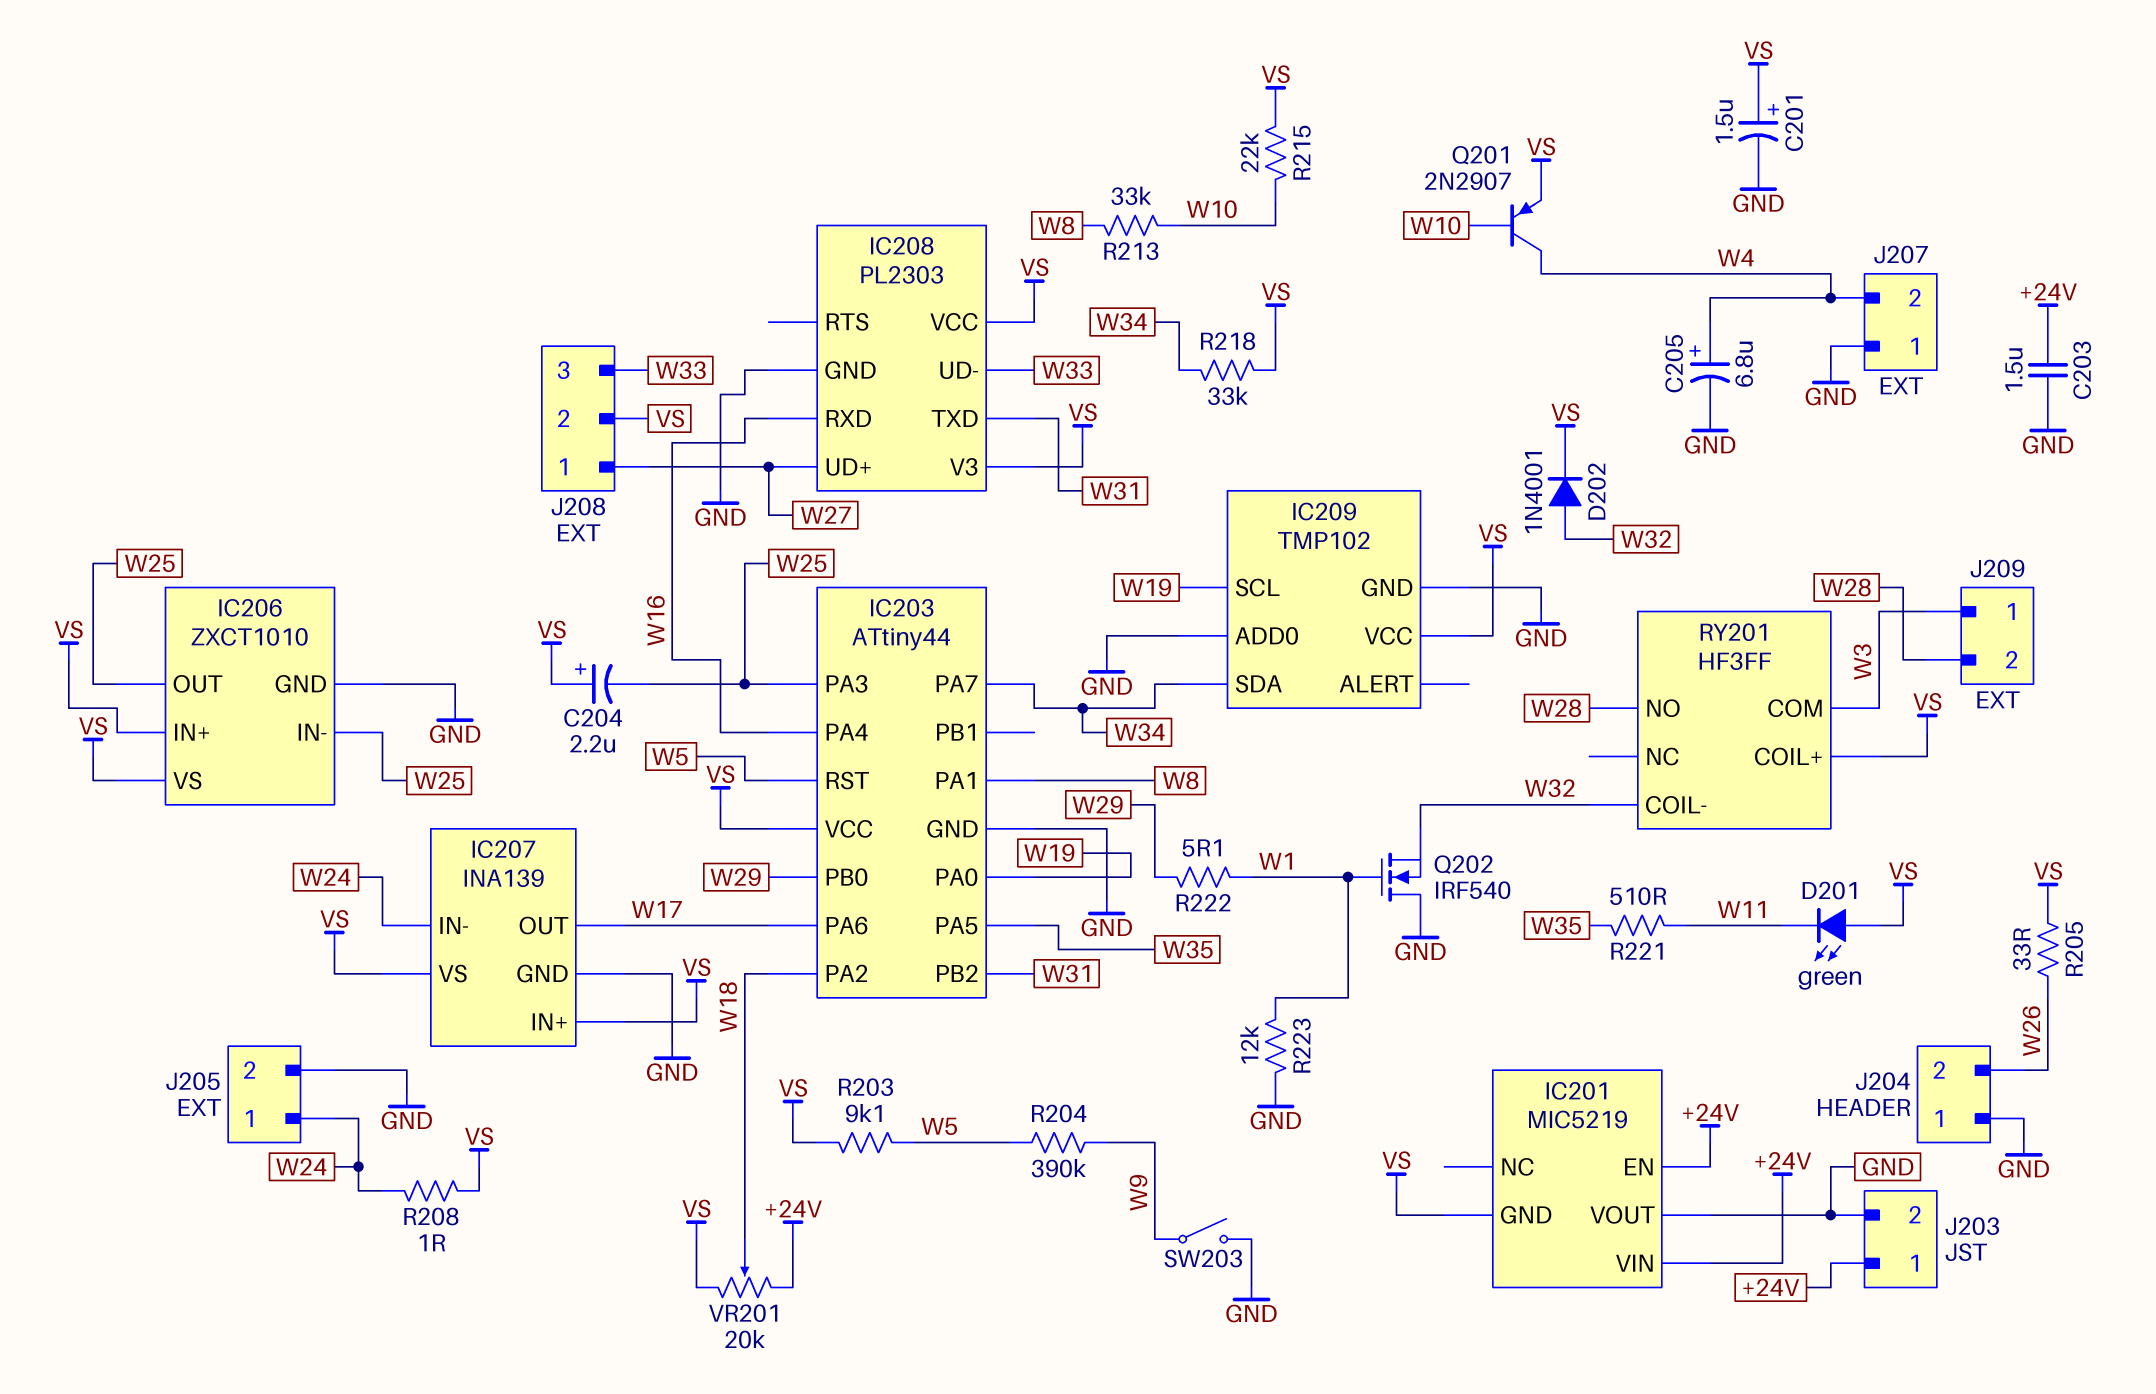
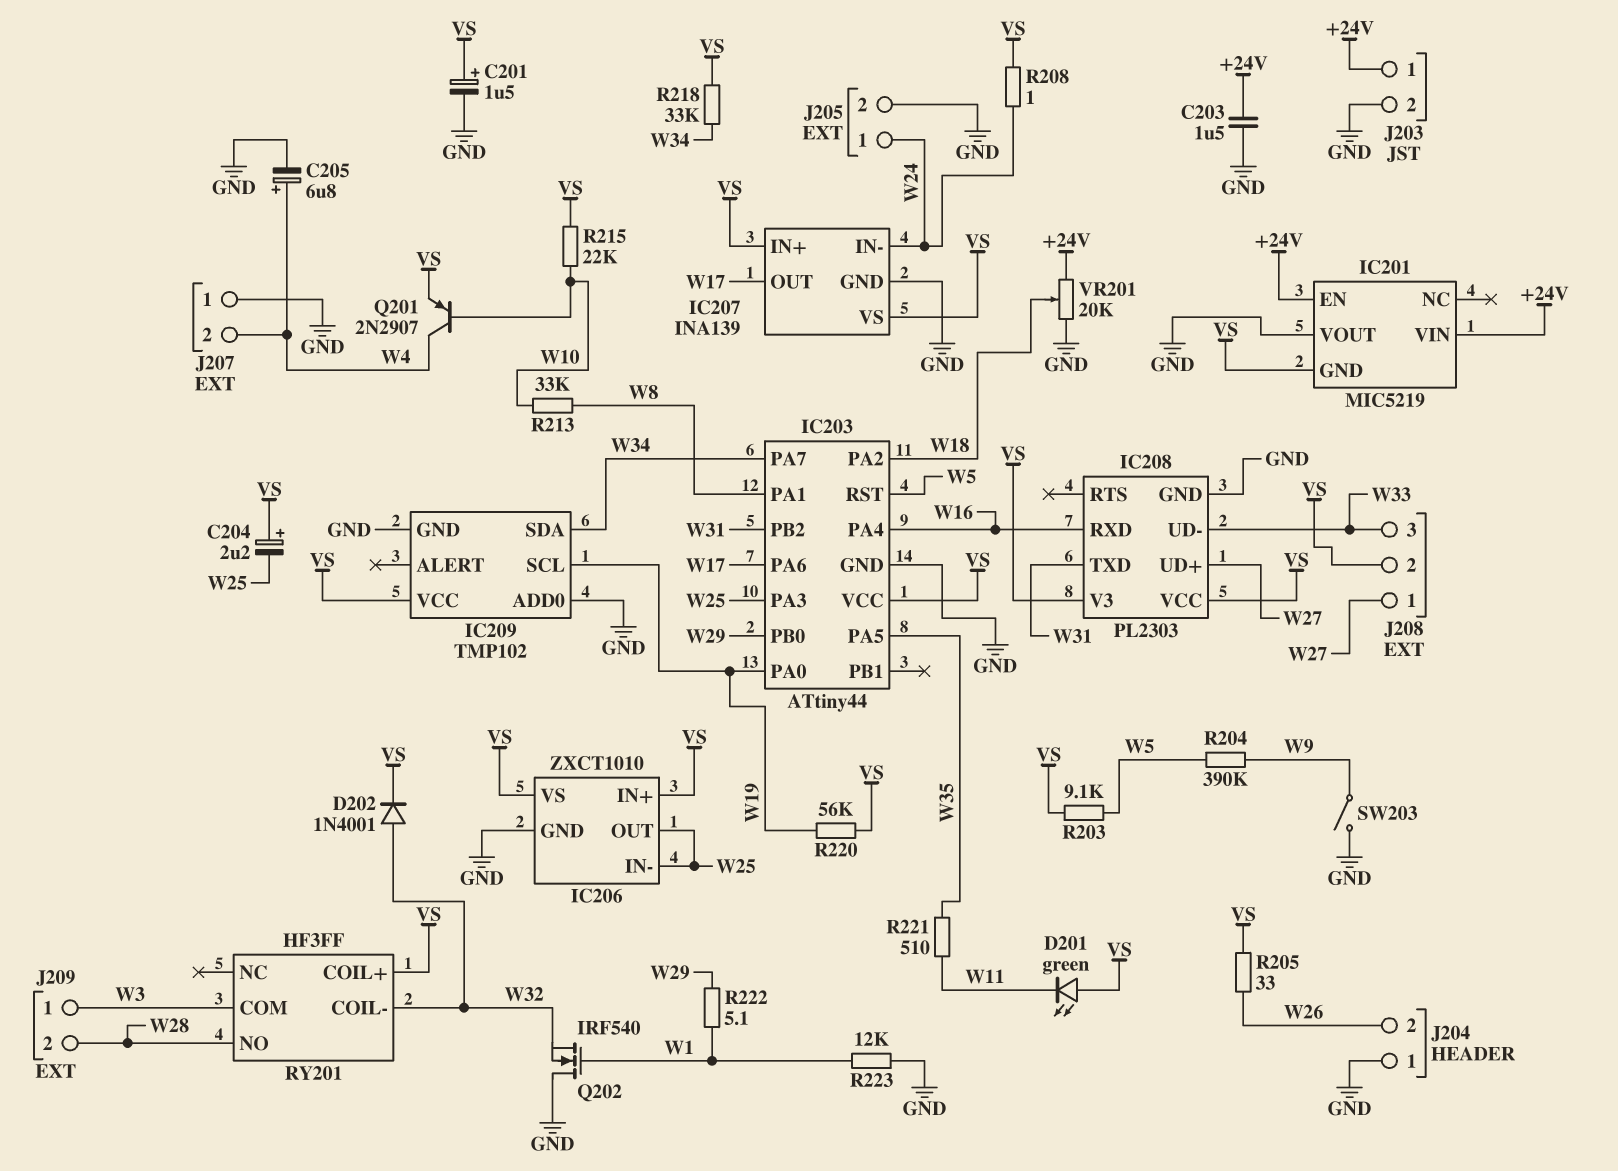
R220: none -> 56k (VS, W19)
VR201: 20k (+24V, VS, wiper W18) -> 20k (+24V, GND, wiper W18)

